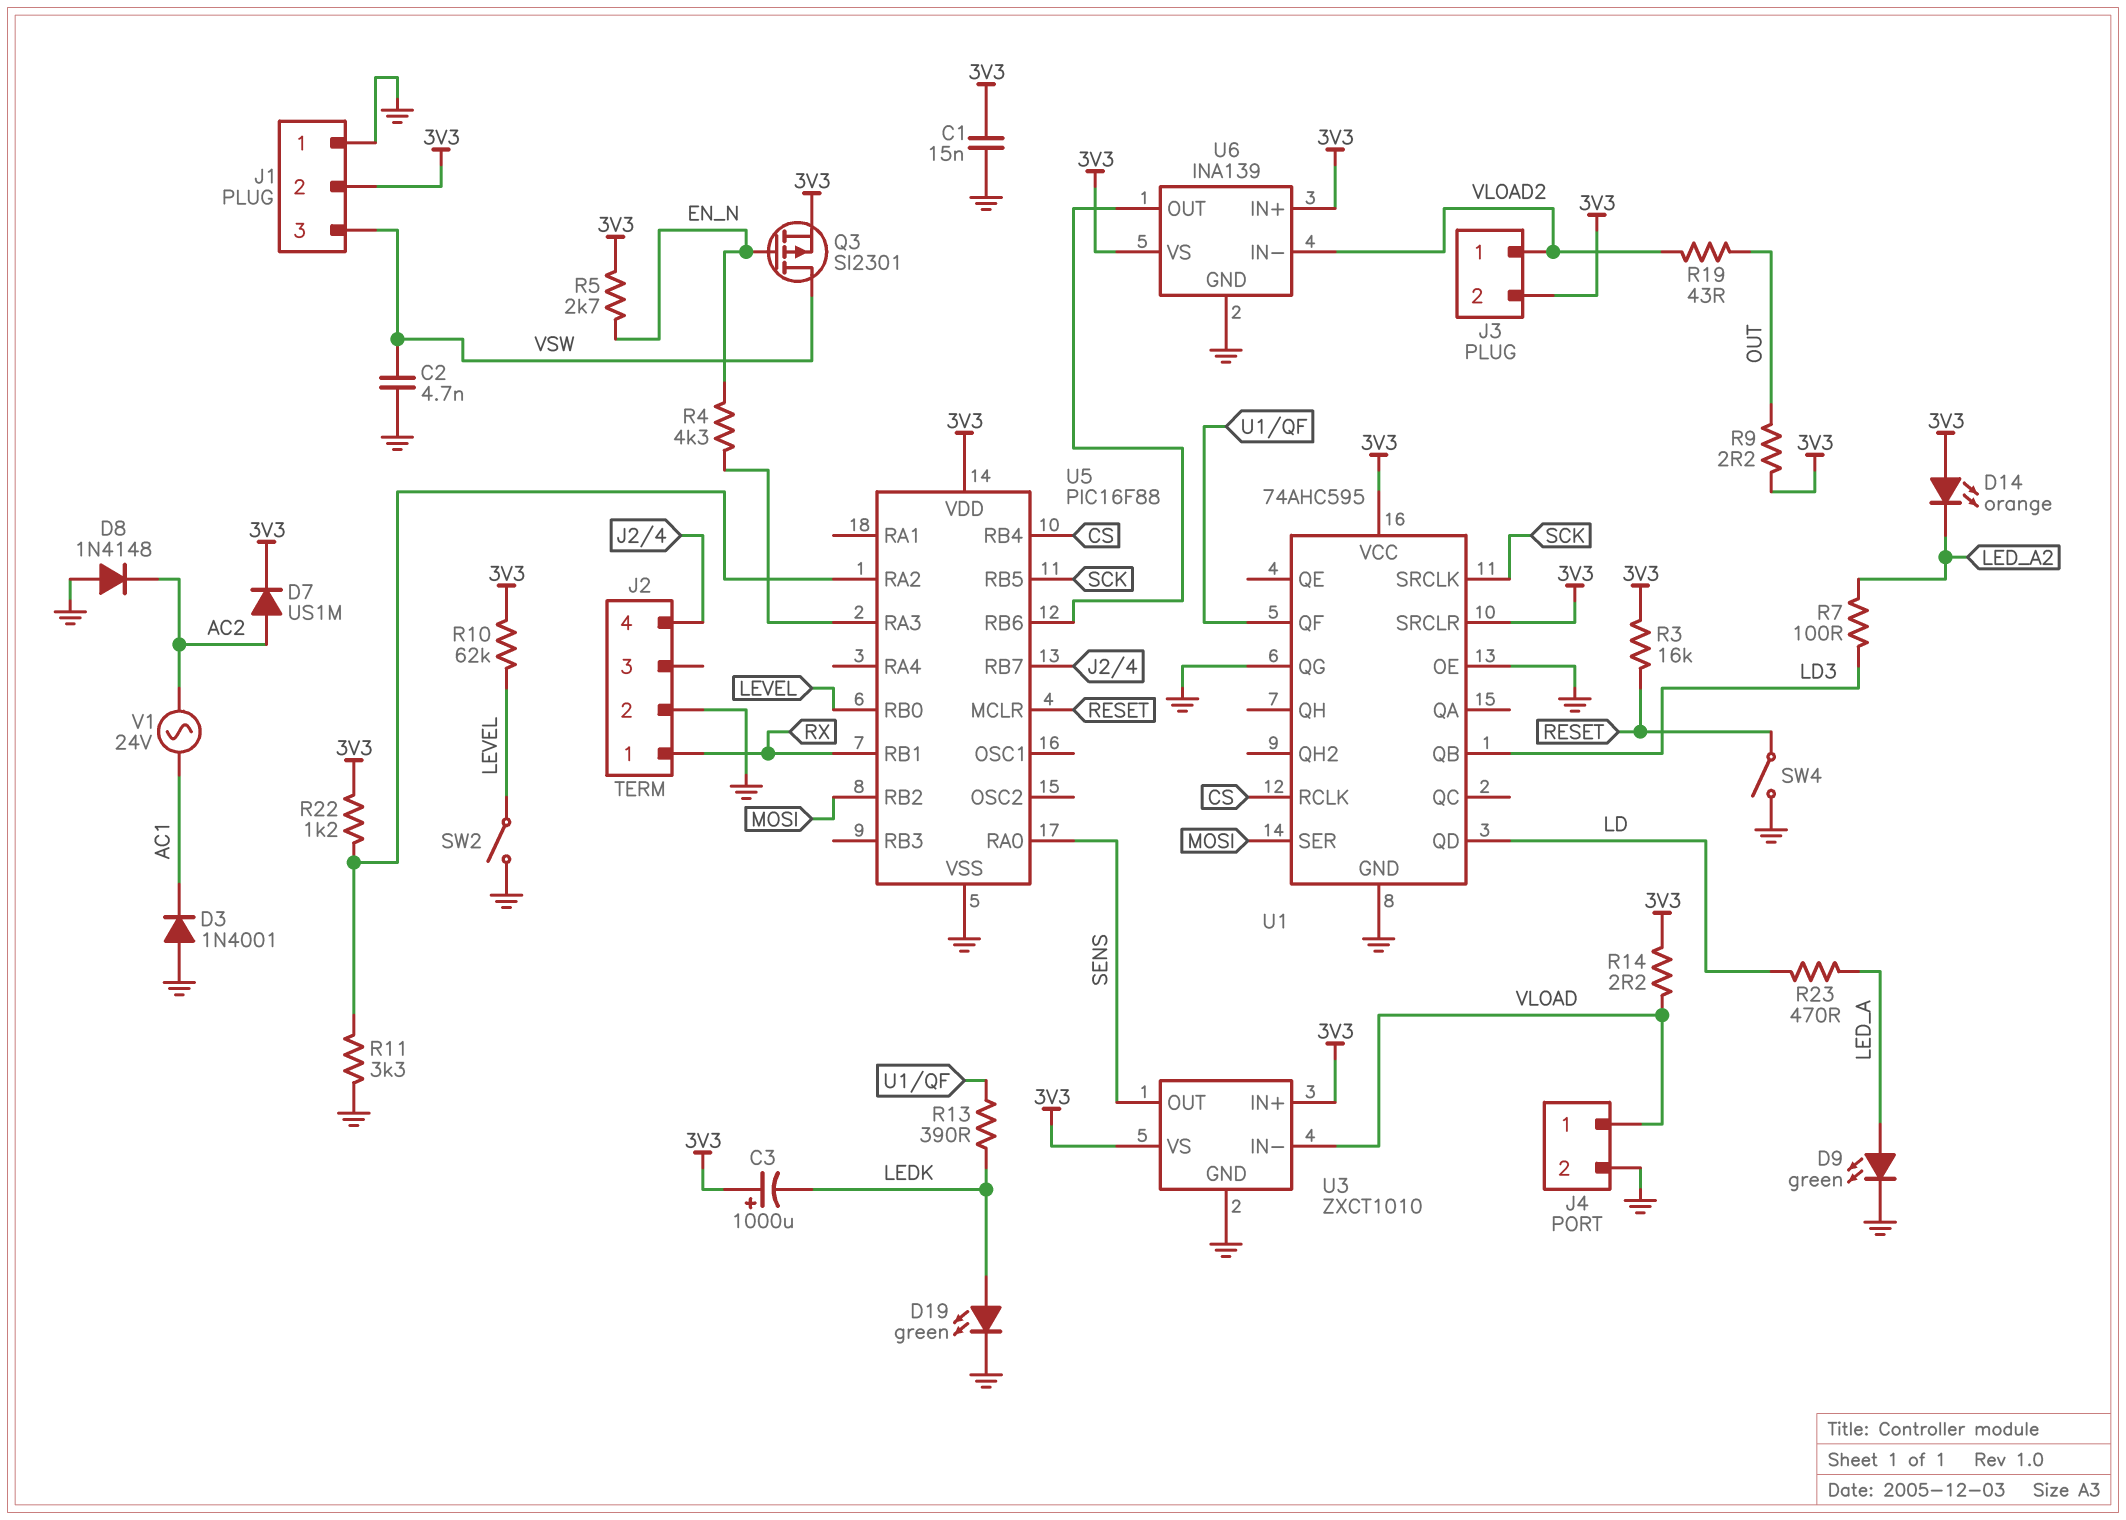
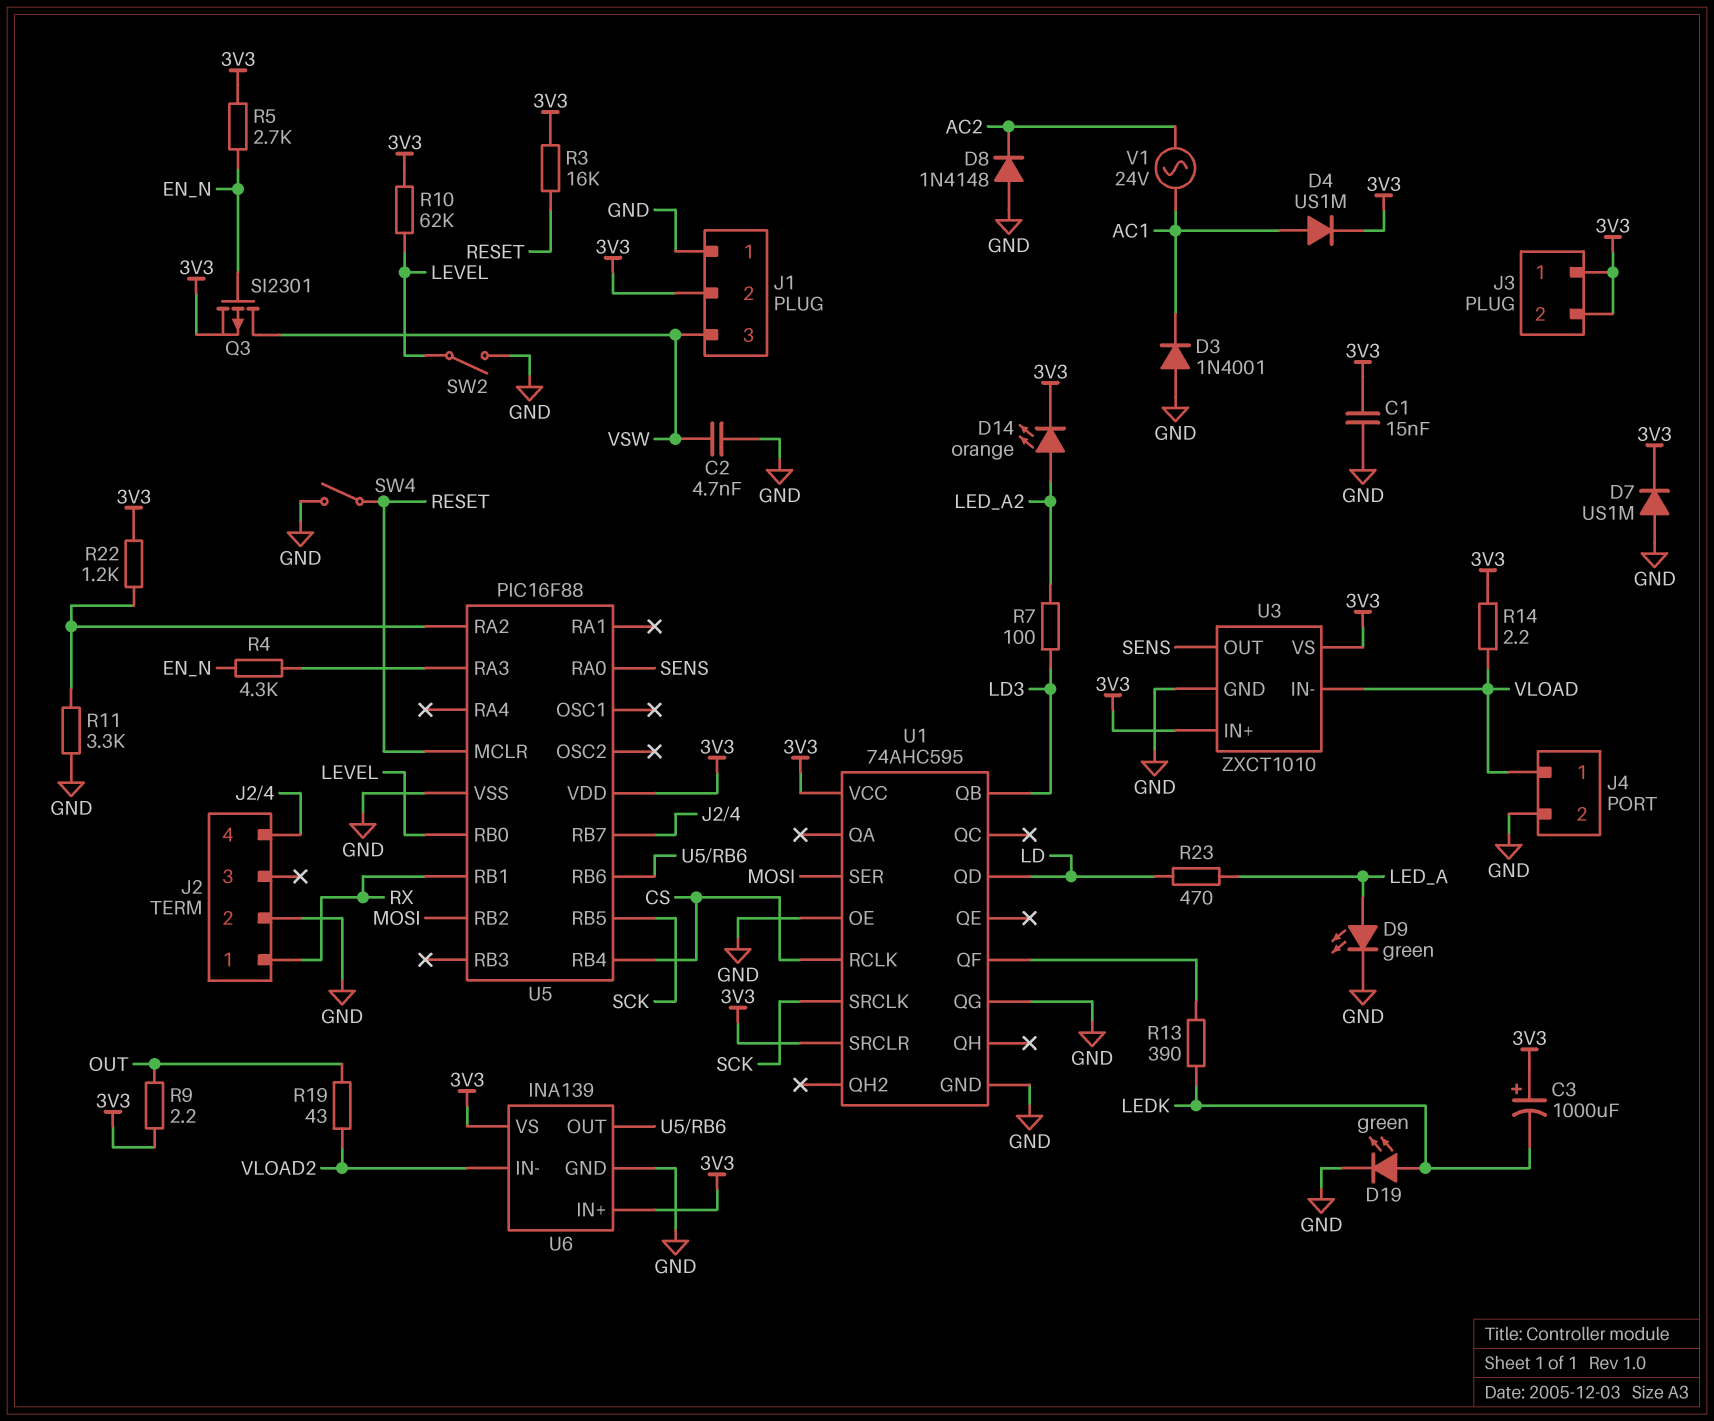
D4: none -> diode US1M (A AC1, K 3V3)
D7: diode US1M (A AC2, K 3V3) -> diode US1M (A GND, K 3V3)
D14: LED orange (A 3V3, K LED_A2) -> LED orange (A LED_A2, K 3V3)
J3 pin 1: VLOAD2 -> 3V3

